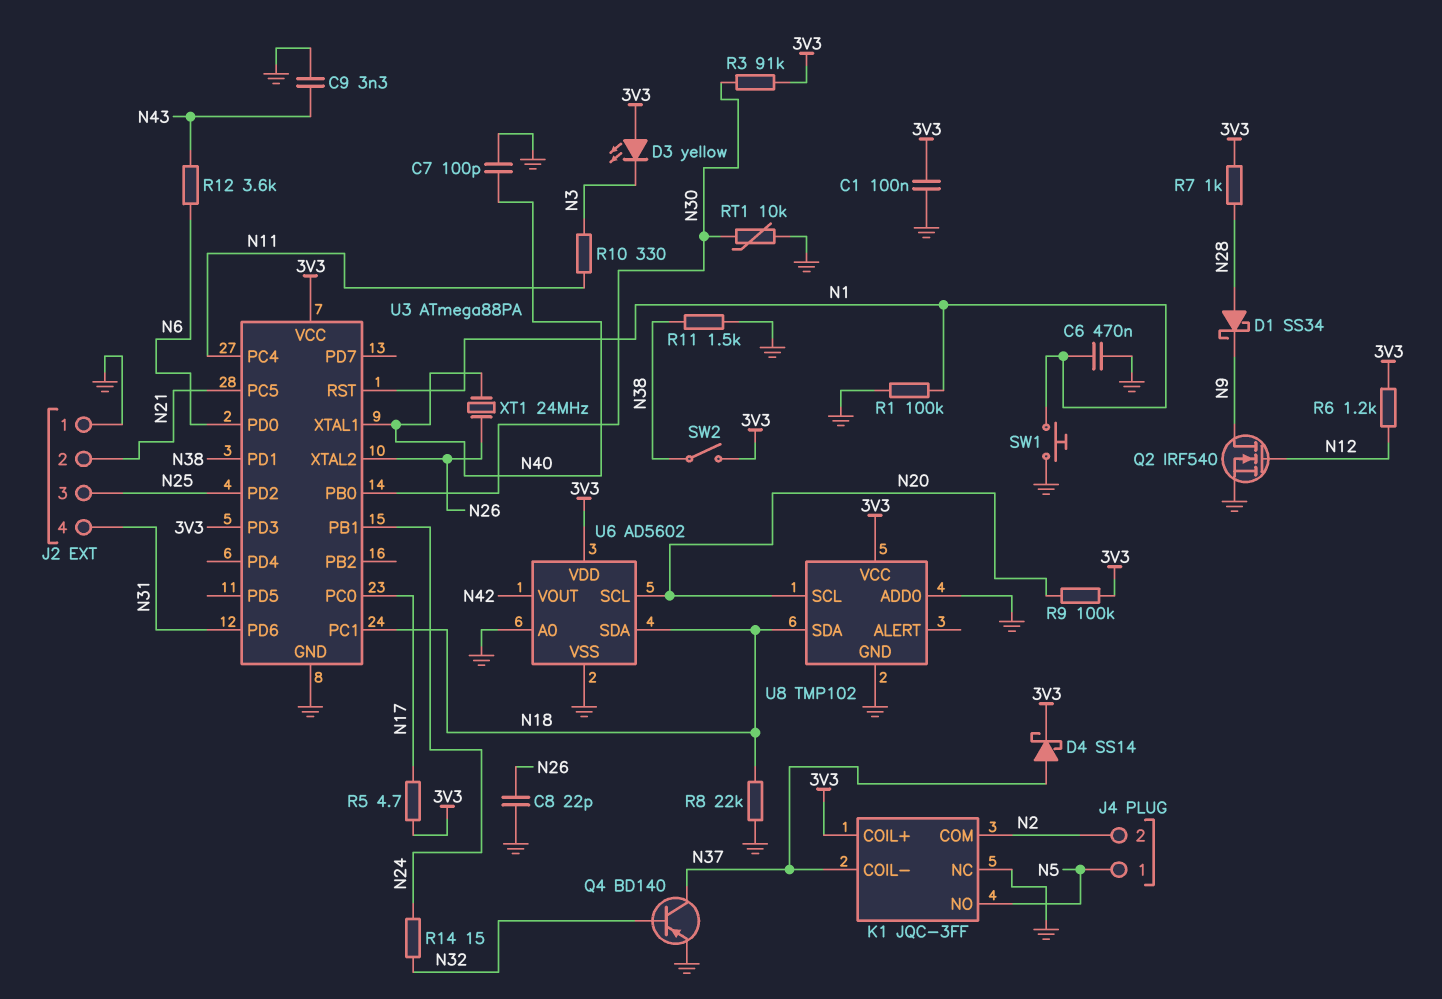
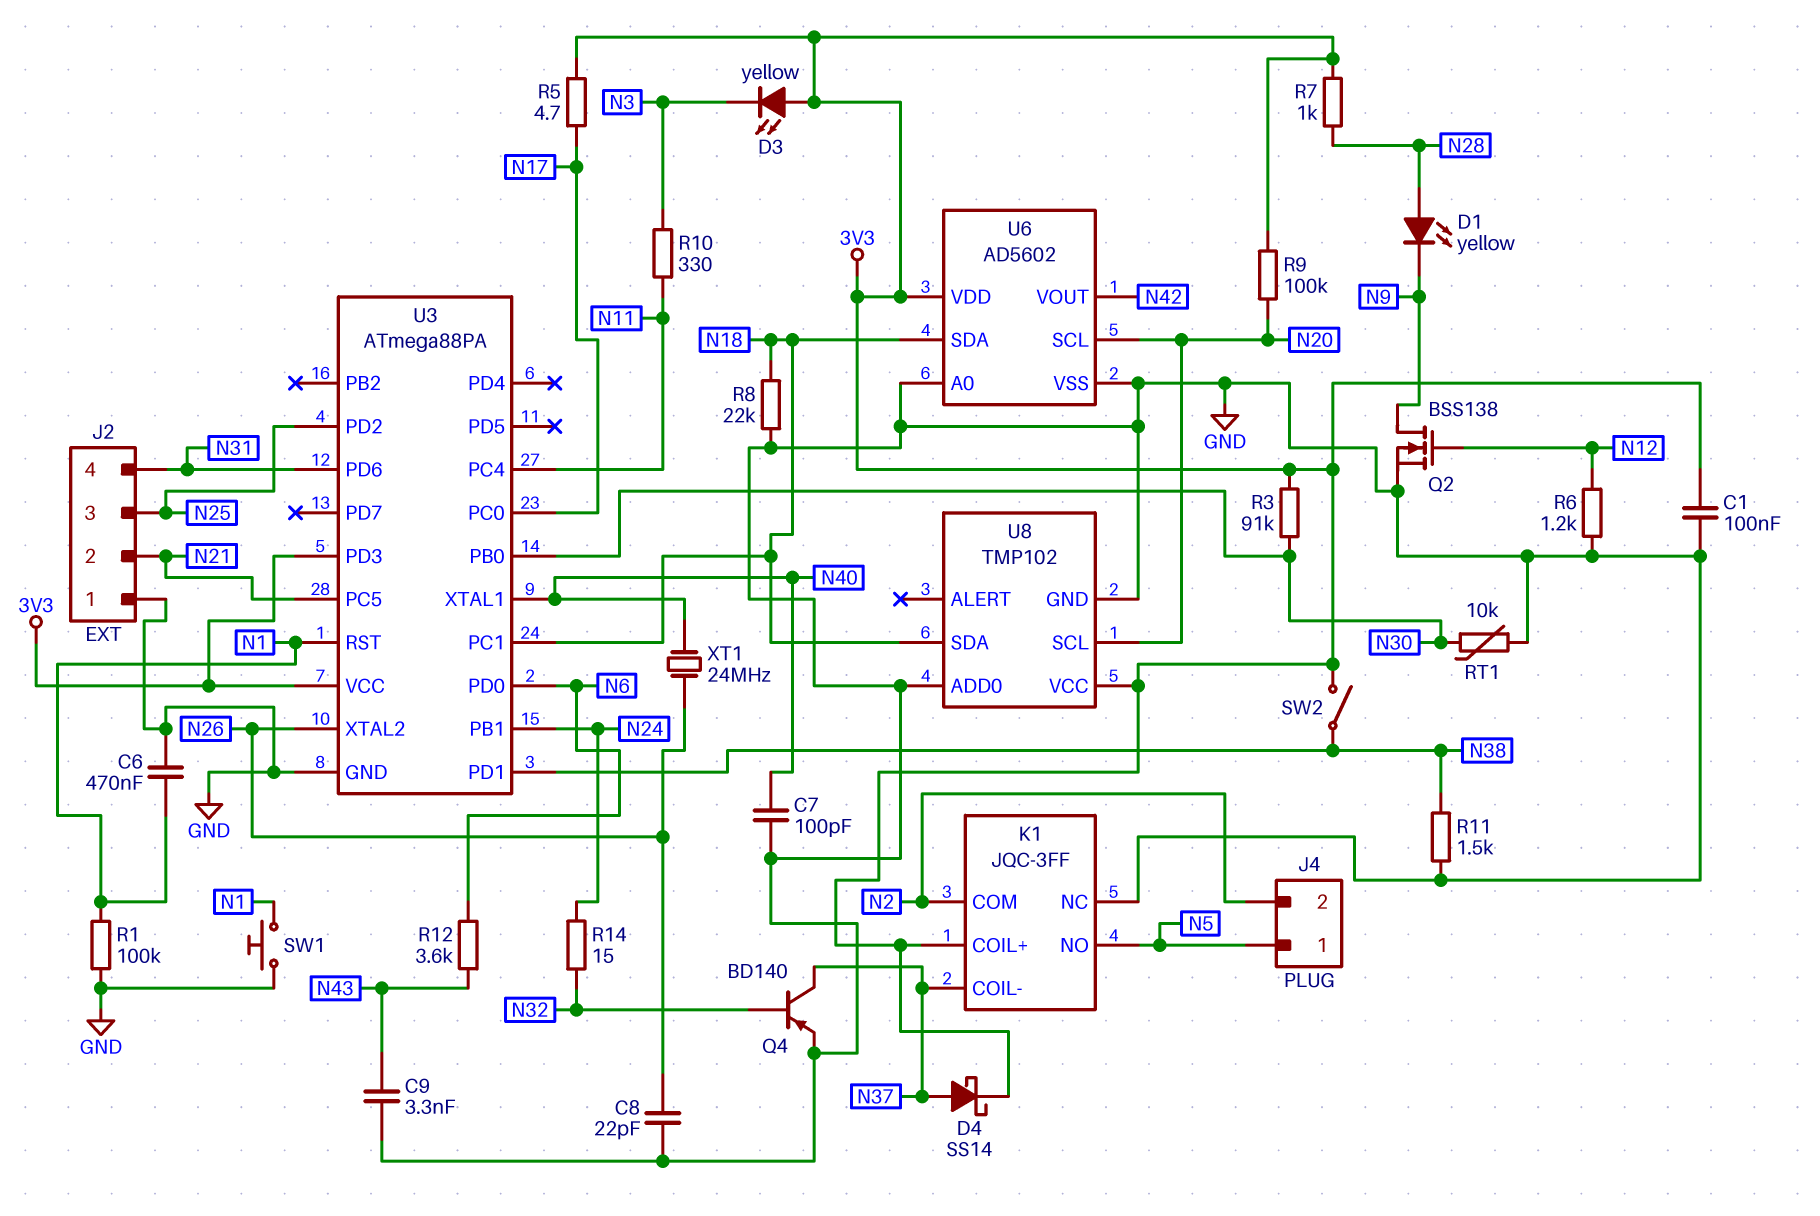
D1: schottky SS34 (A N28, K N9) -> LED yellow (A N28, K N9)
Q2: NMOS IRF540 (G N12, D N9, S GND) -> NMOS BSS138 (G N12, D N9, S GND)
R6: 1.2k (3V3, N12) -> 1.2k (GND, N12)

